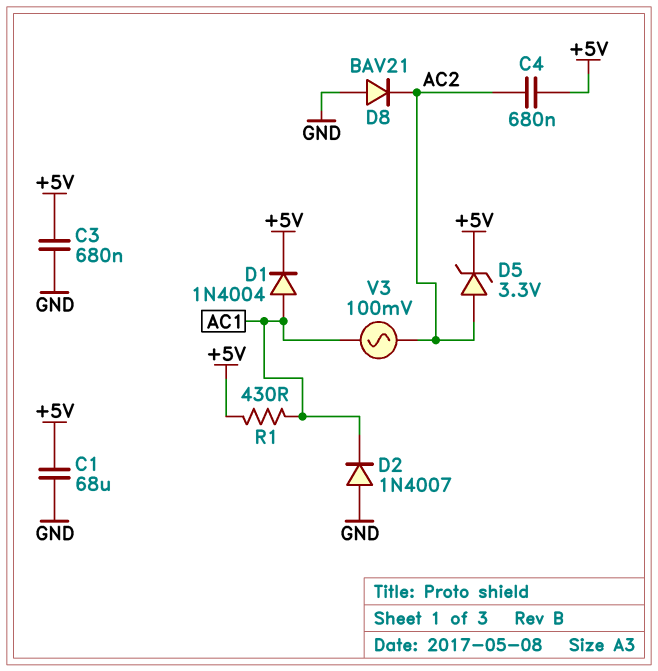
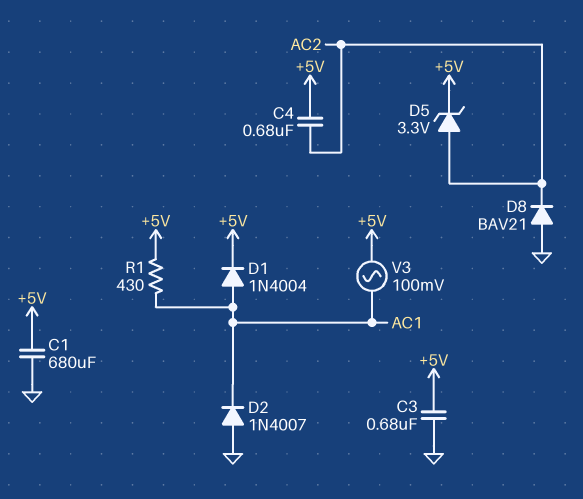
C1: 68uF (+5V, GND) -> 680uF (+5V, GND)
V3: AC 100mV (AC1, AC2) -> AC 100mV (+5V, AC1)

